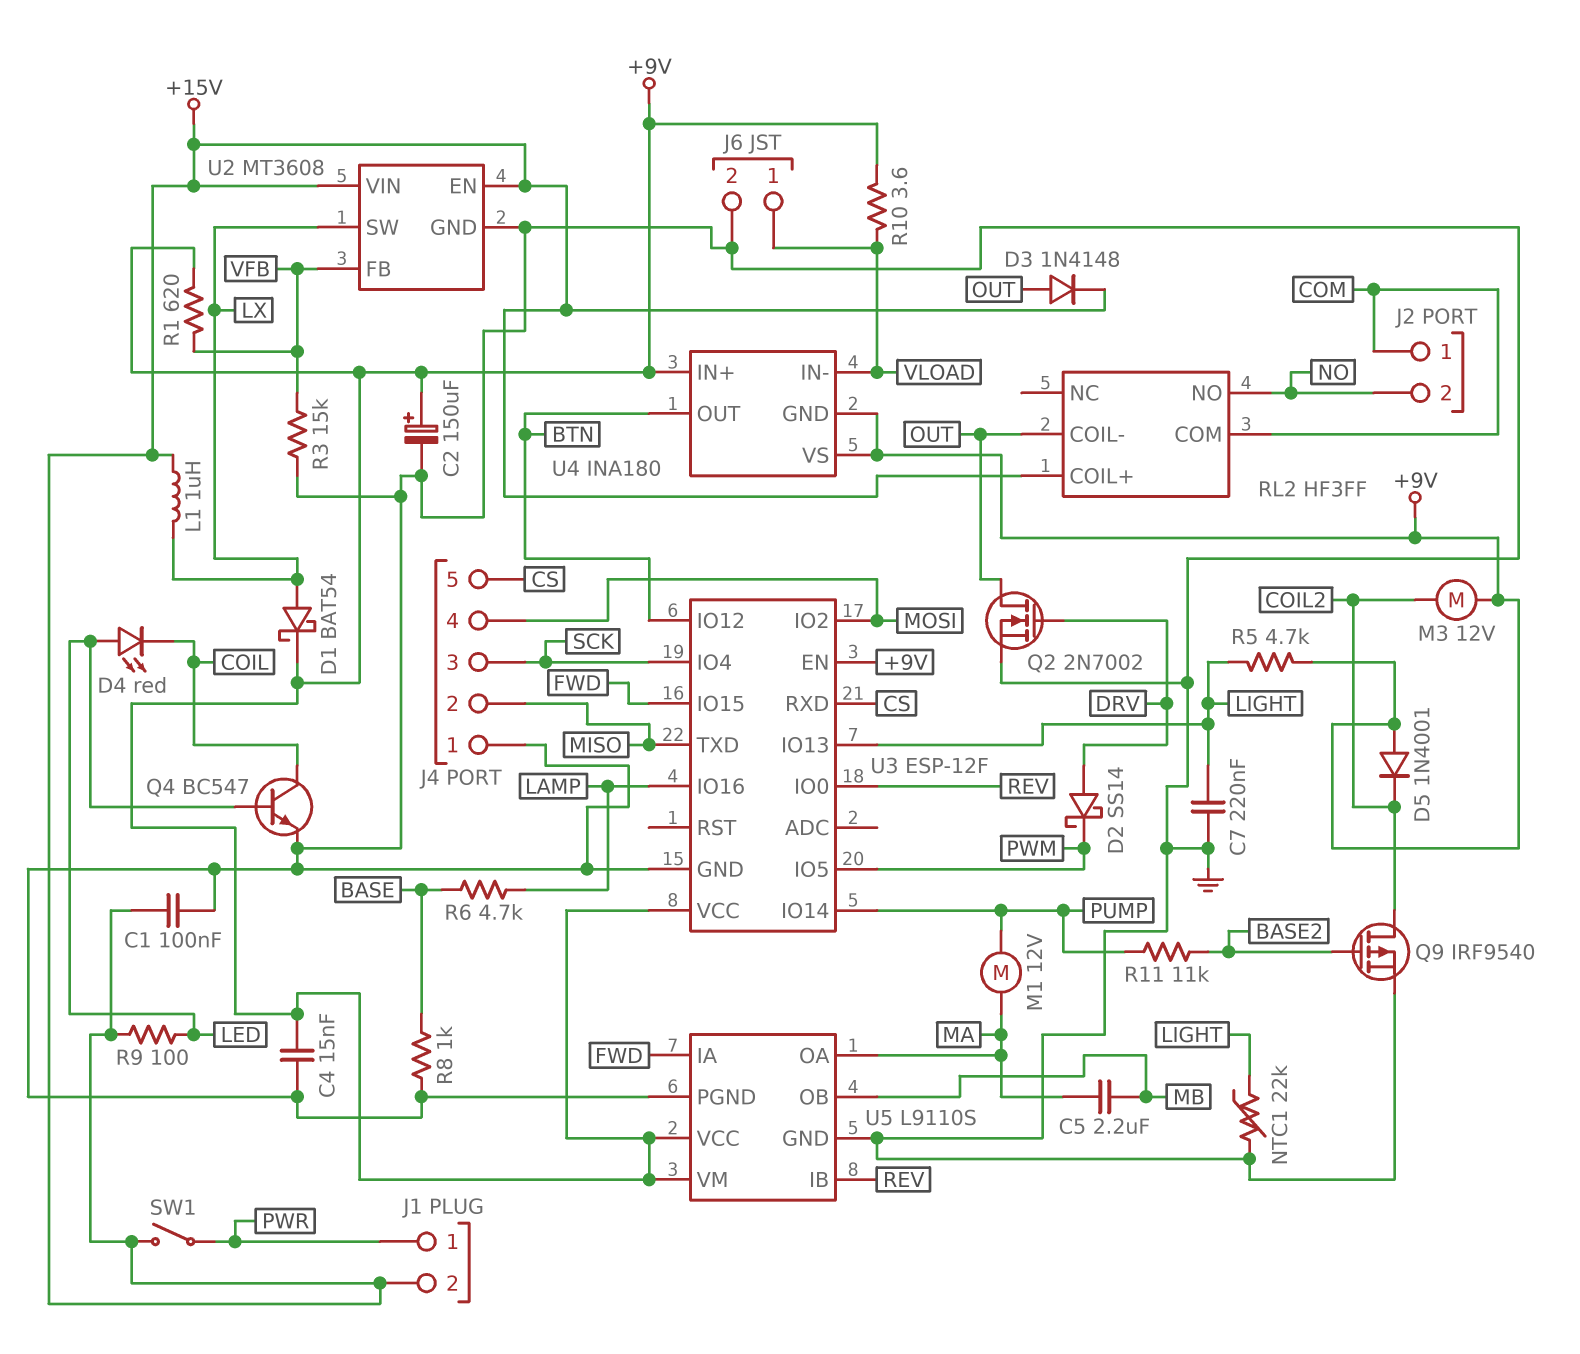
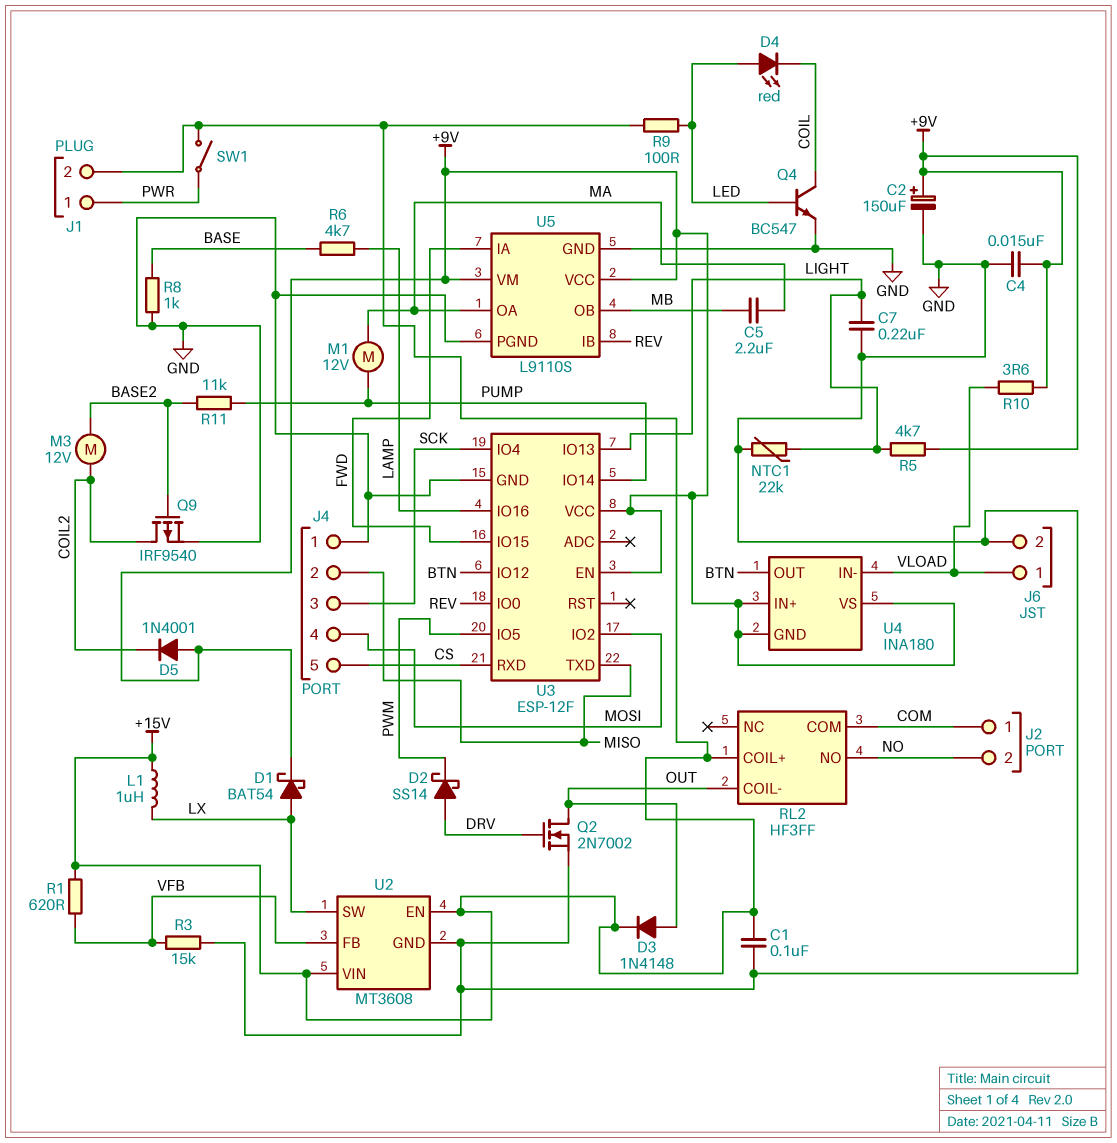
M3: motor 12V (+9V, COIL2) -> motor 12V (BASE2, COIL2)
R1: 620 (+9V, VFB) -> 620 (+15V, VFB)

